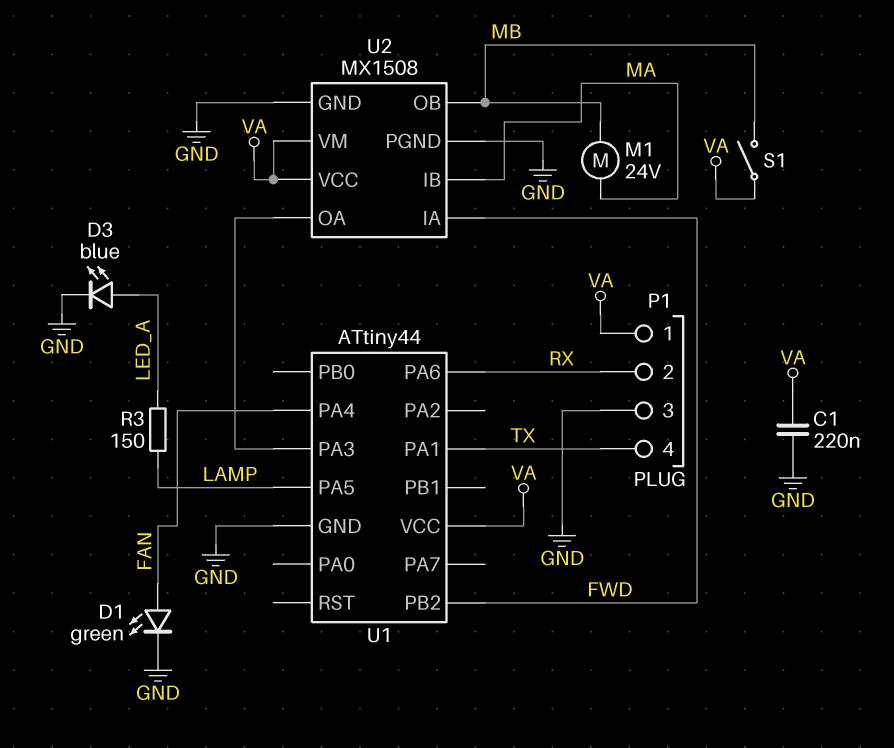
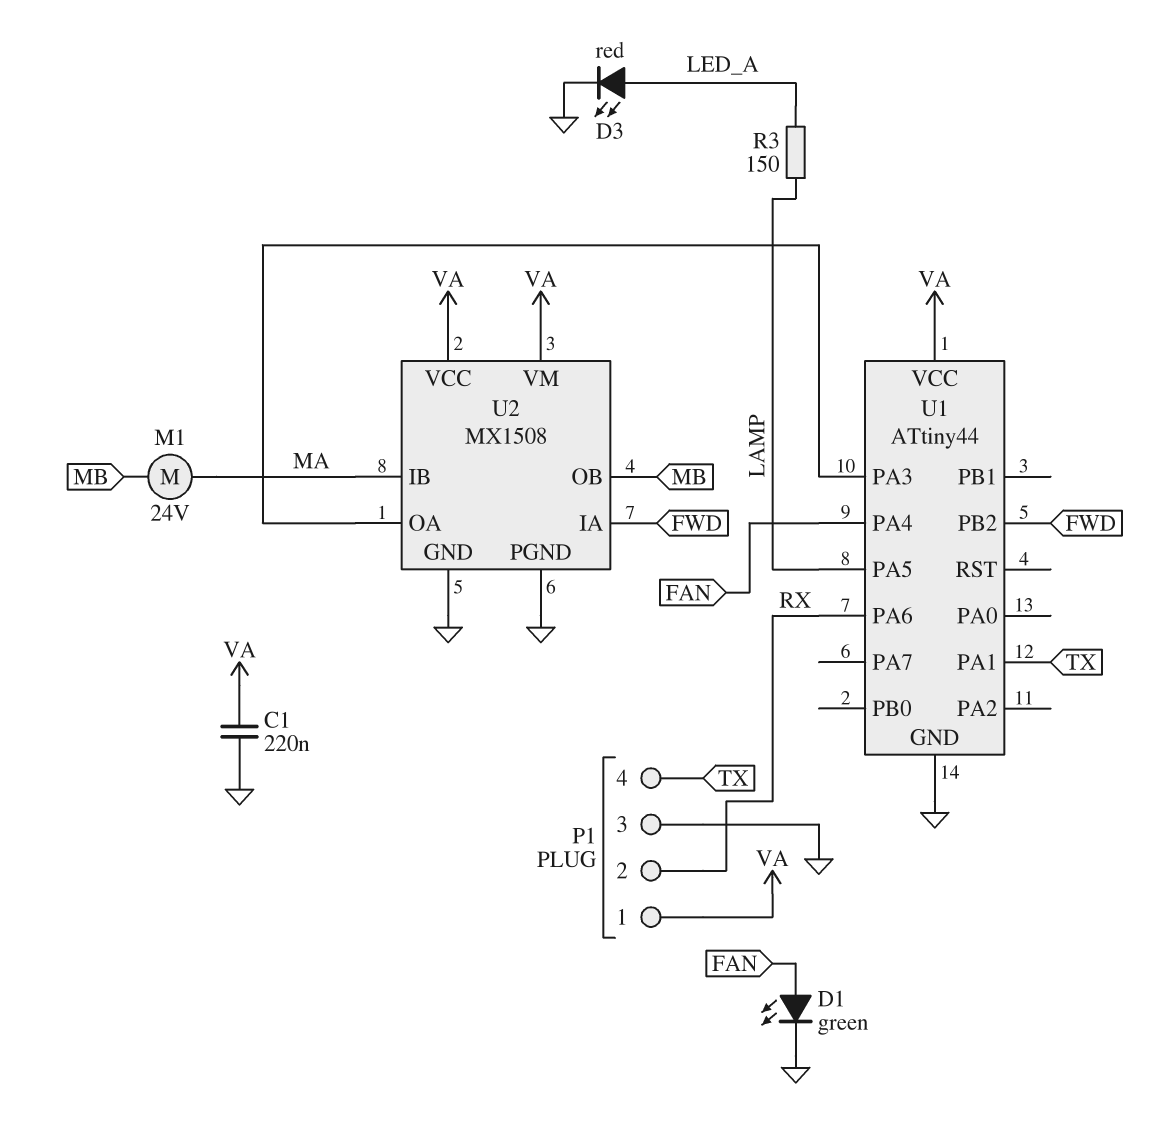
D3: LED blue (A LED_A, K GND) -> LED red (A LED_A, K GND)
S1: switch (MB, VA) -> none

